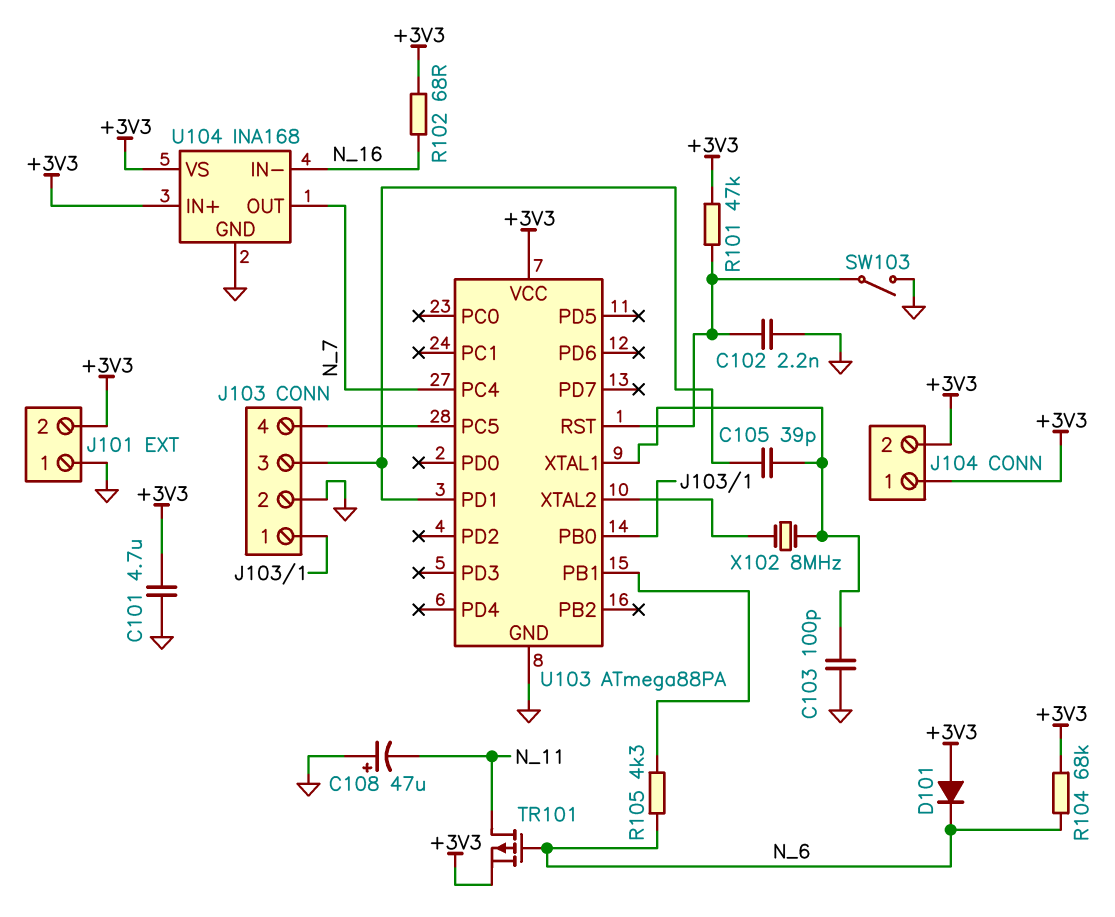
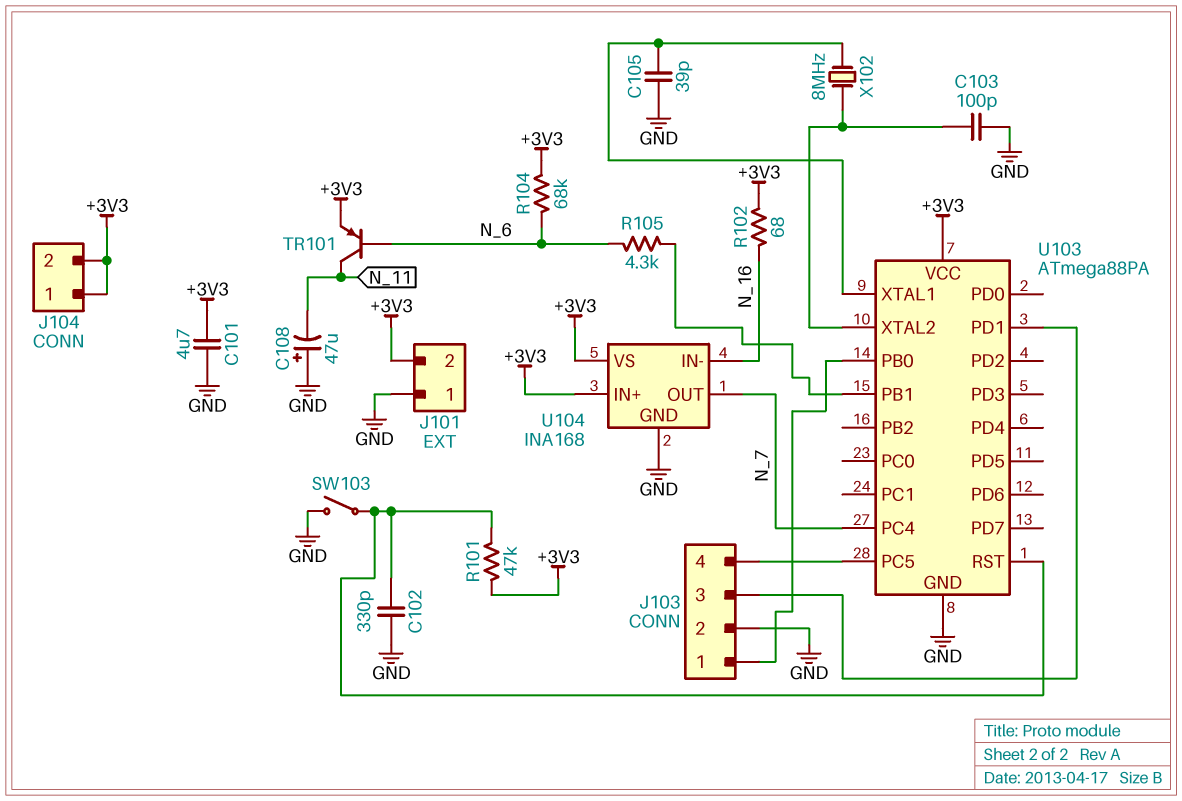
C102: 2.2nF (GND, U103/RST) -> 330pF (GND, U103/RST)
C103: 100pF (GND, U103/XTAL1) -> 100pF (GND, U103/XTAL2)
C105: 39pF (J103/3, U103/XTAL1) -> 39pF (GND, U103/XTAL1)
D101: diode (A +3V3, K N_6) -> none
TR101: PMOS (G N_6, D N_11, S +3V3) -> PNP (B N_6, C N_11, E +3V3)

